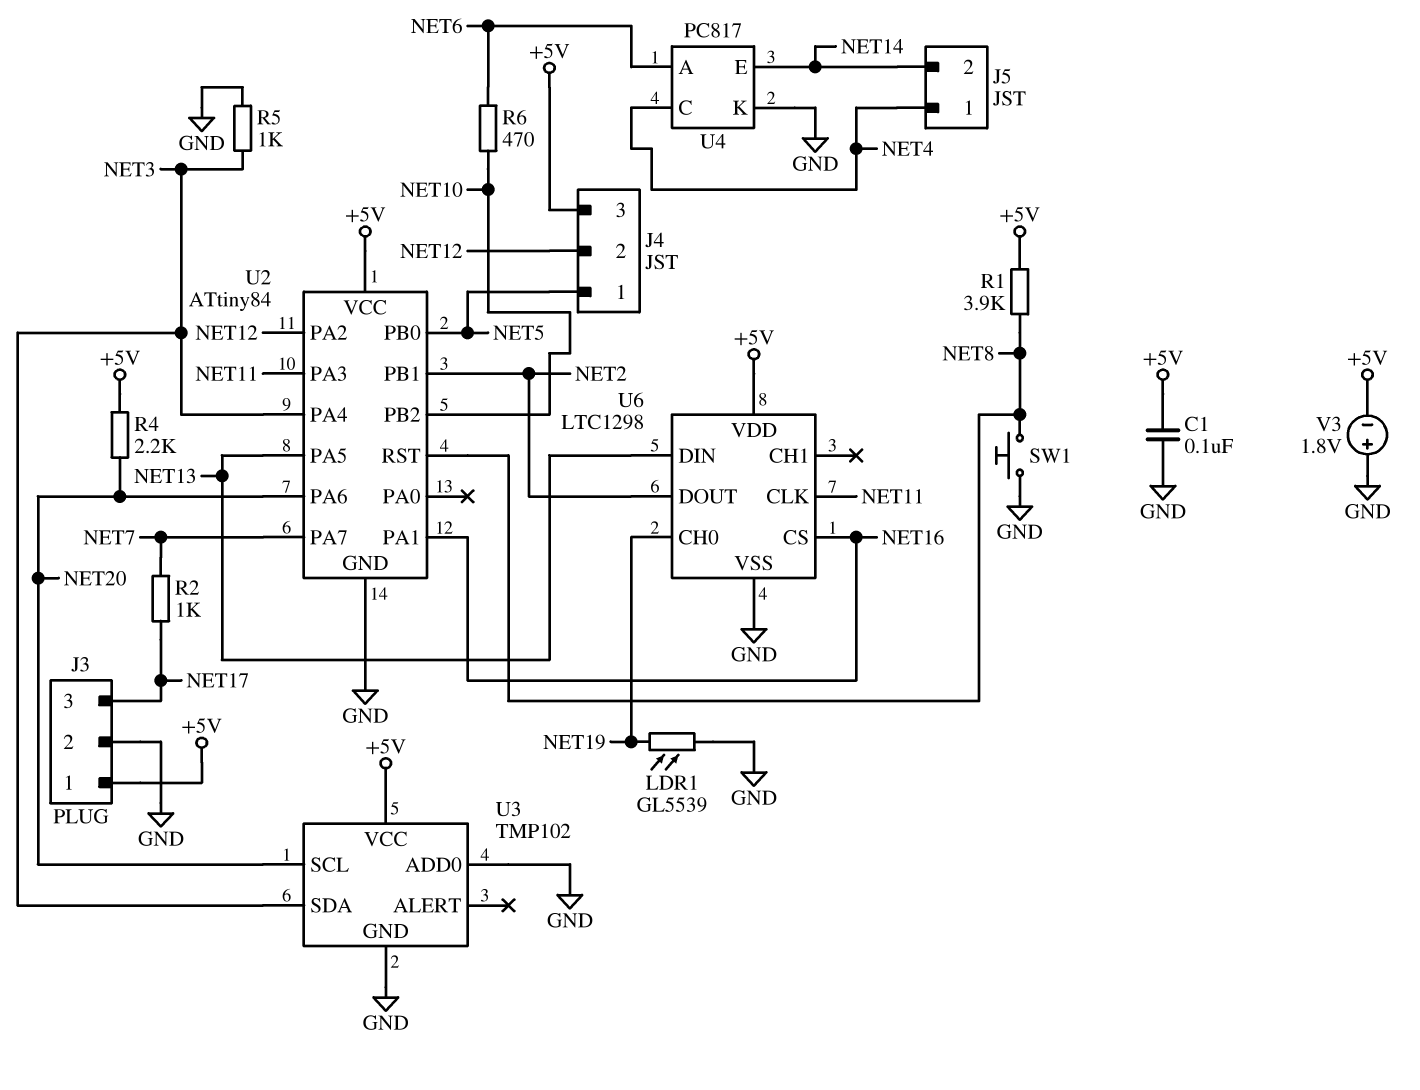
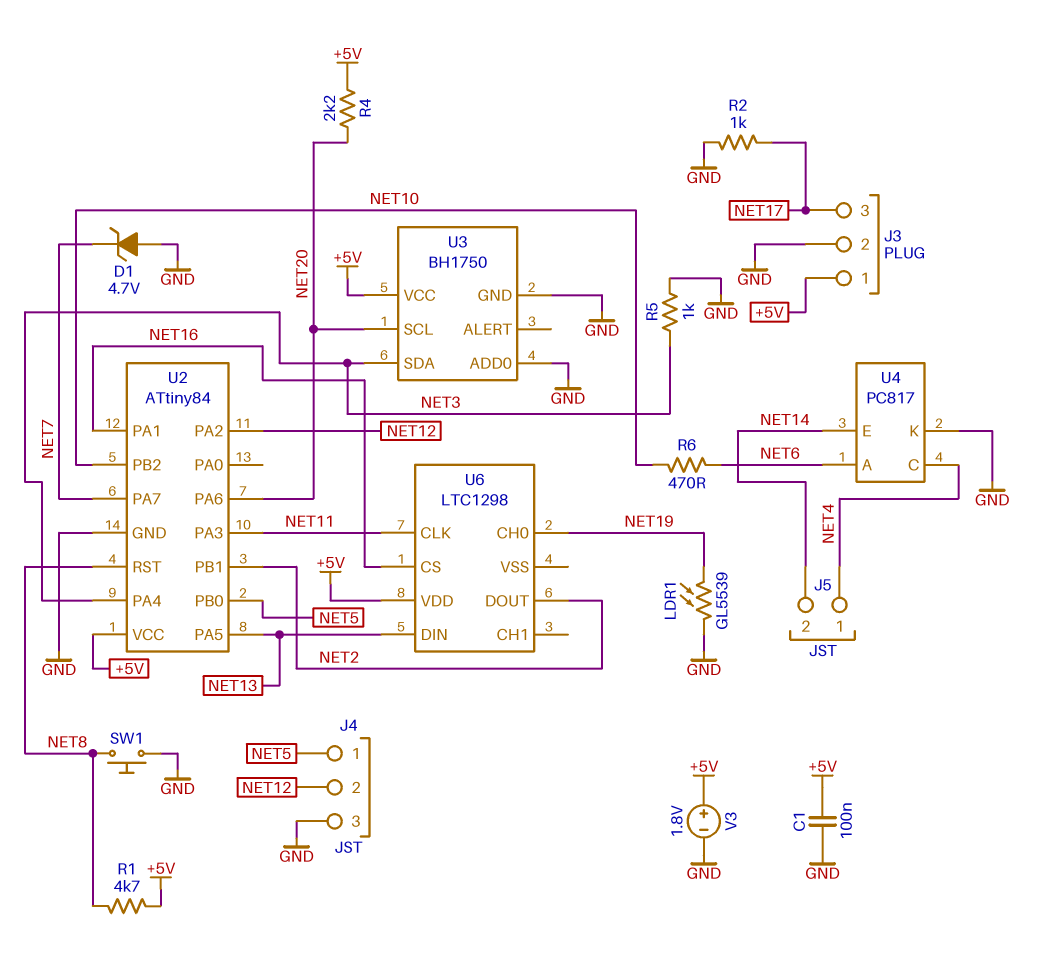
D1: none -> zener 4.7V (A GND, K NET7)
J4 pin 3: +5V -> GND
R1: 3.9k (+5V, NET8) -> 4.7k (+5V, NET8)
R2: 1k (NET7, NET17) -> 1k (GND, NET17)
U3: TMP102 -> BH1750
U6 pin VSS: GND -> none
V3: 1.8V (plus GND, minus +5V) -> 1.8V (plus +5V, minus GND)

